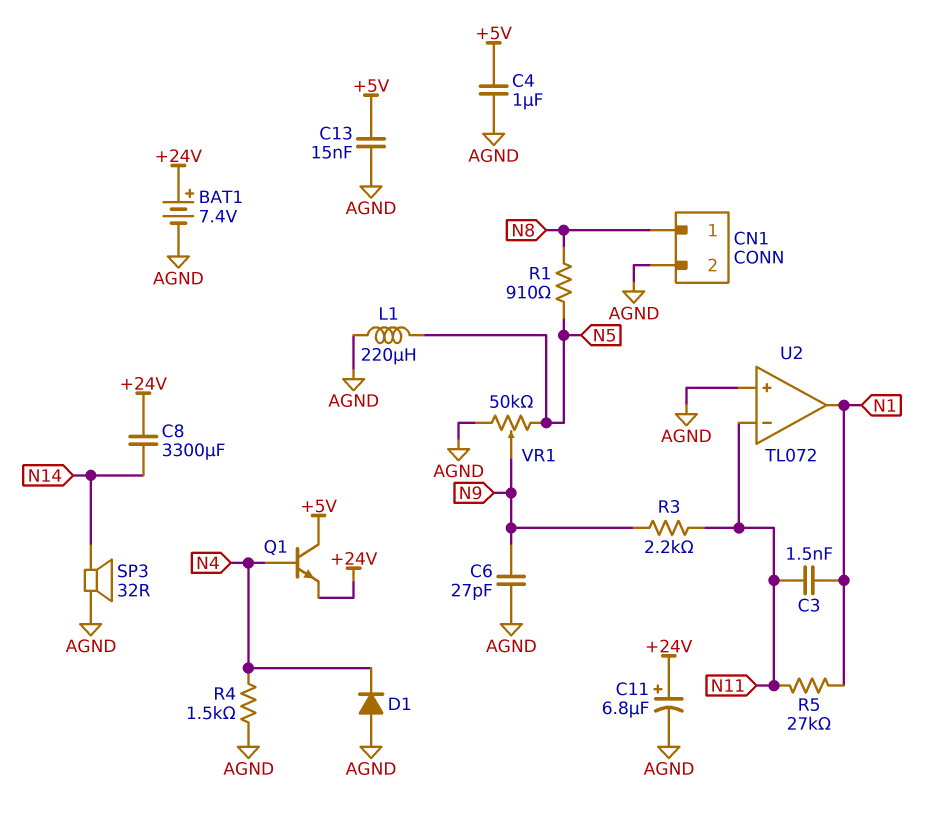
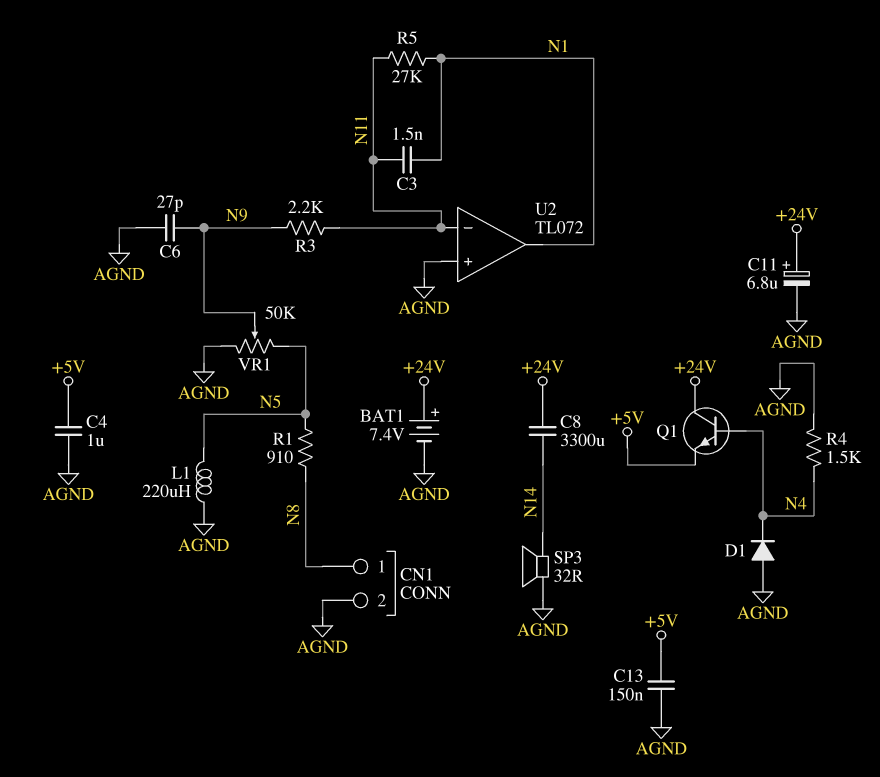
C13: 15nF (+5V, AGND) -> 150nF (+5V, AGND)
Q1: NPN (B N4, C +5V, E +24V) -> NPN (B N4, C +24V, E +5V)

